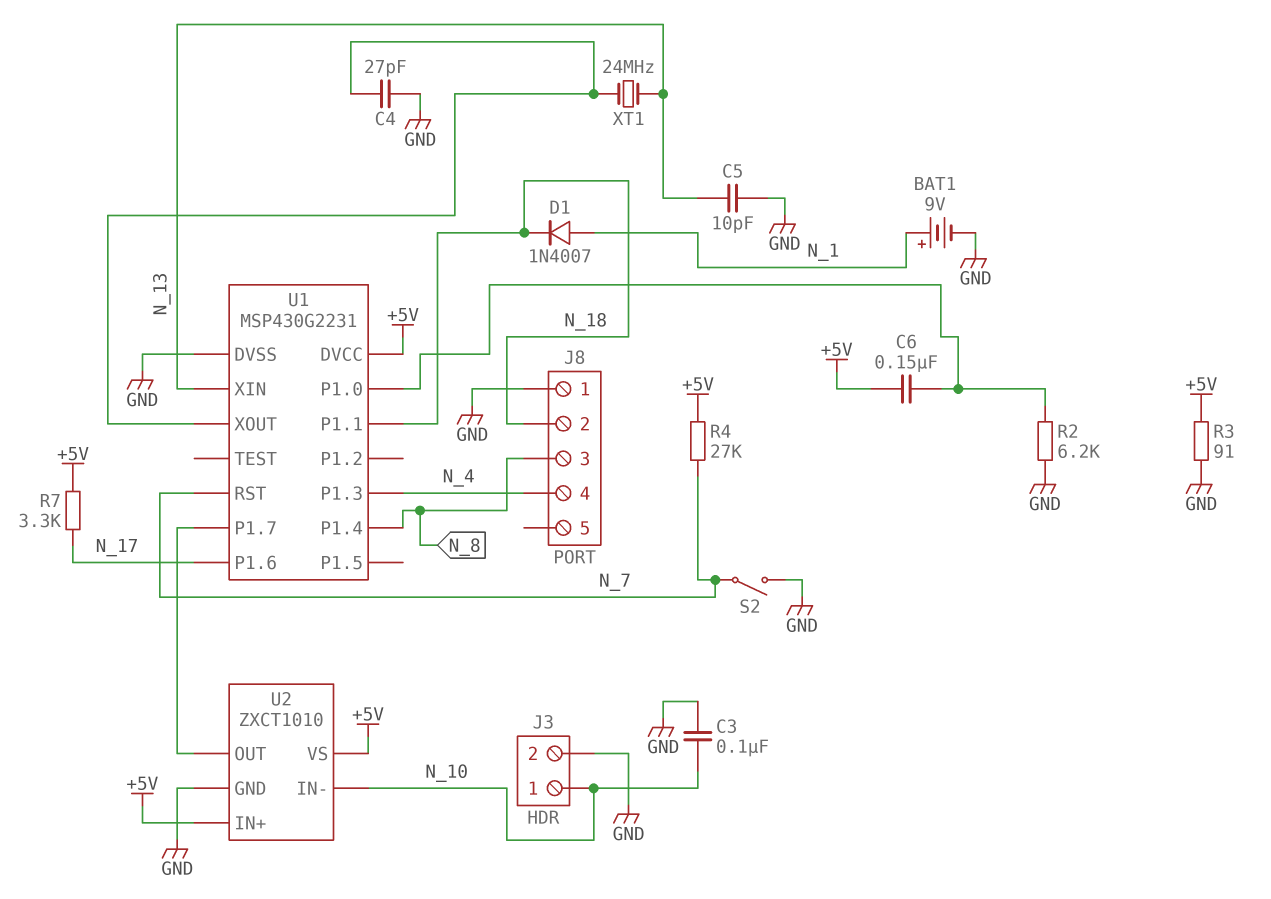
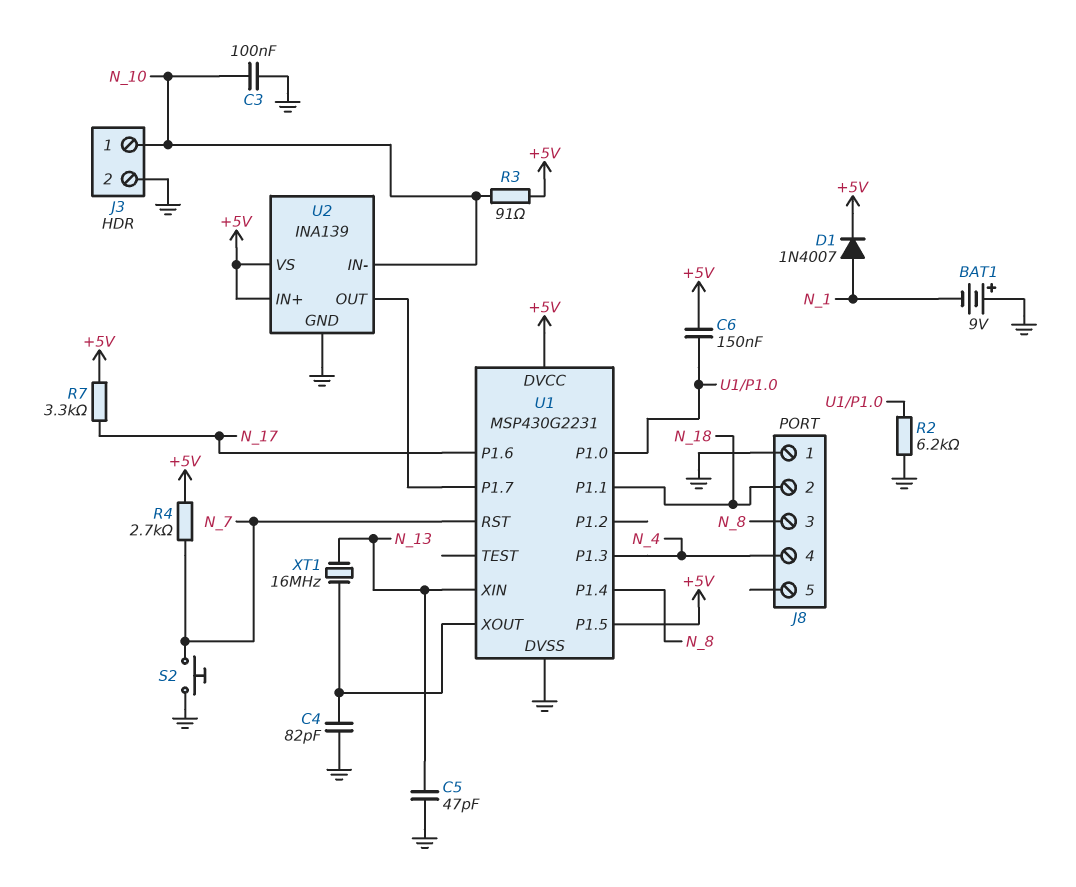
BAT1: 9V (plus N_1, minus GND) -> 9V (plus GND, minus N_1)
C4: 27pF (GND, U1/XOUT) -> 82pF (GND, U1/XOUT)
C5: 10pF (GND, N_13) -> 47pF (GND, N_13)
D1: diode 1N4007 (A N_1, K N_18) -> diode 1N4007 (A N_1, K +5V)
R3: 91 (+5V, GND) -> 91 (+5V, N_10)
R4: 27k (+5V, N_7) -> 2.7k (+5V, N_7)
S2: switch (GND, N_7) -> button (GND, N_7)
U1 pin P1.5: none -> +5V
U2: ZXCT1010 -> INA139
XT1: 24MHz (N_13, U1/XOUT) -> 16MHz (N_13, U1/XOUT)

